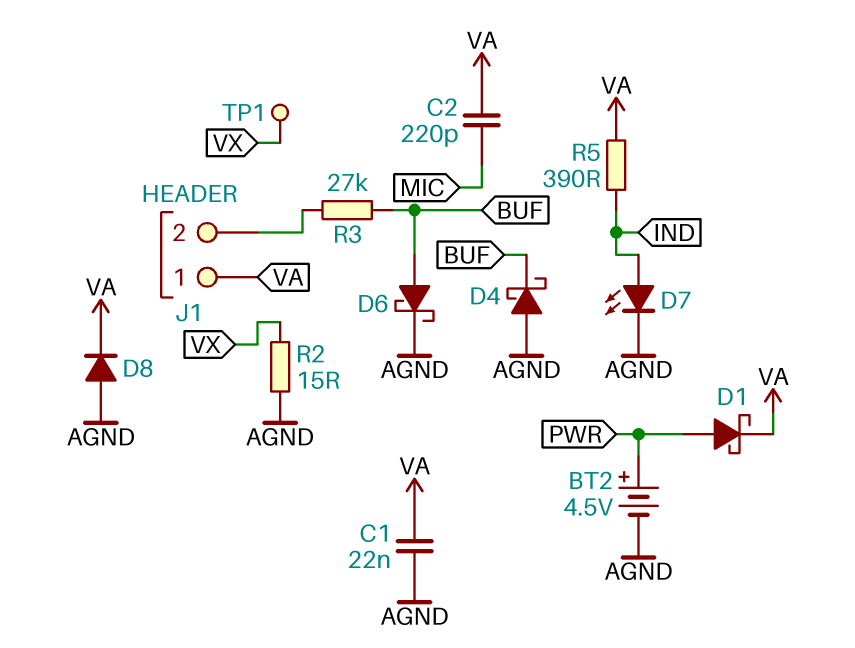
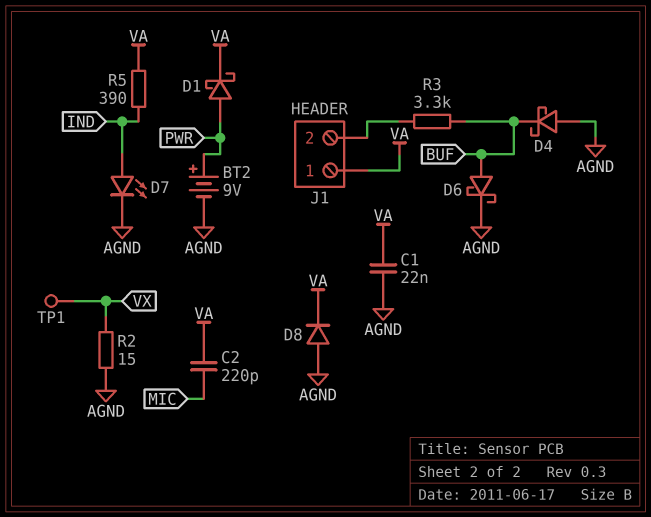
BT2: 4.5V (plus PWR, minus AGND) -> 9V (plus PWR, minus AGND)
R3: 27k (BUF, J1/2) -> 3.3k (BUF, J1/2)

